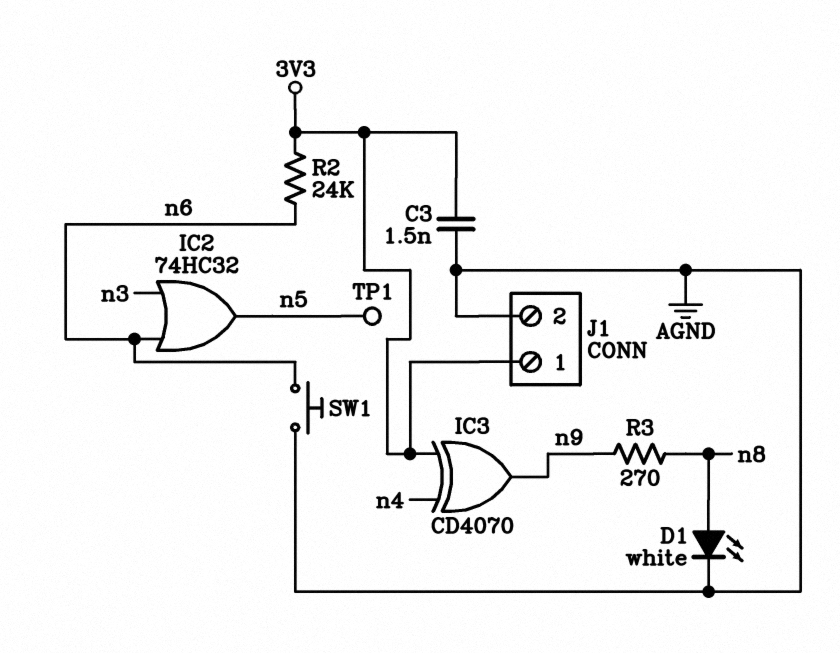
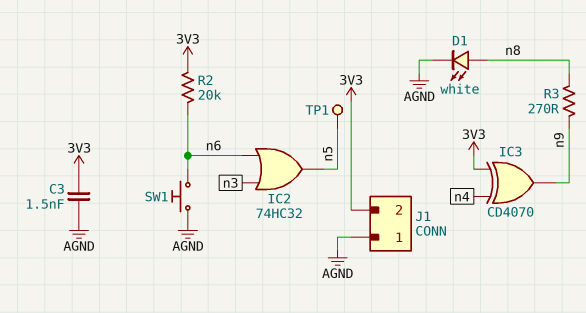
J1 pin 1: 3V3 -> AGND
J1 pin 2: AGND -> 3V3
R2: 24k (3V3, n6) -> 20k (3V3, n6)

